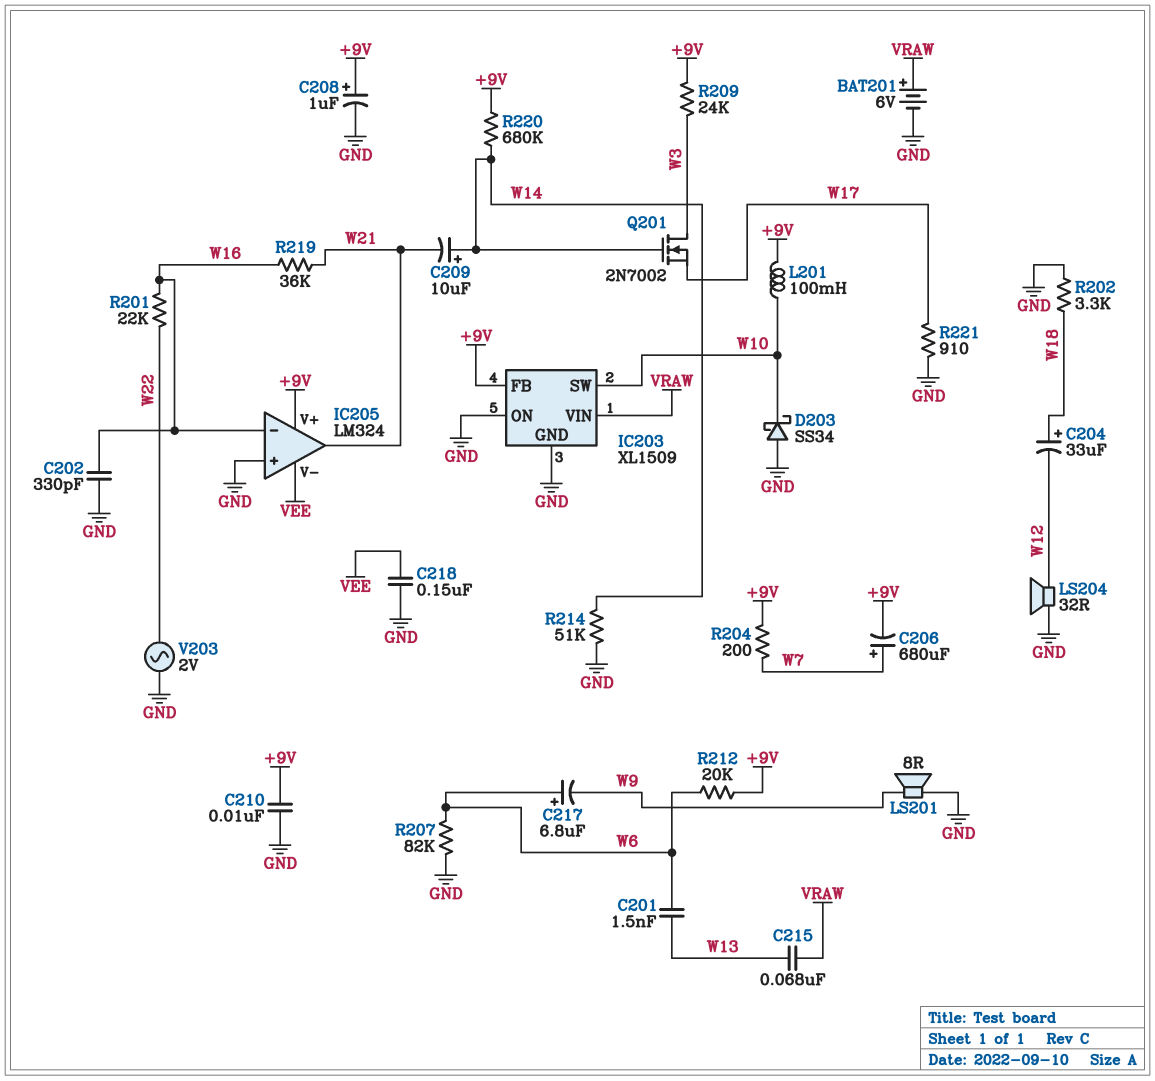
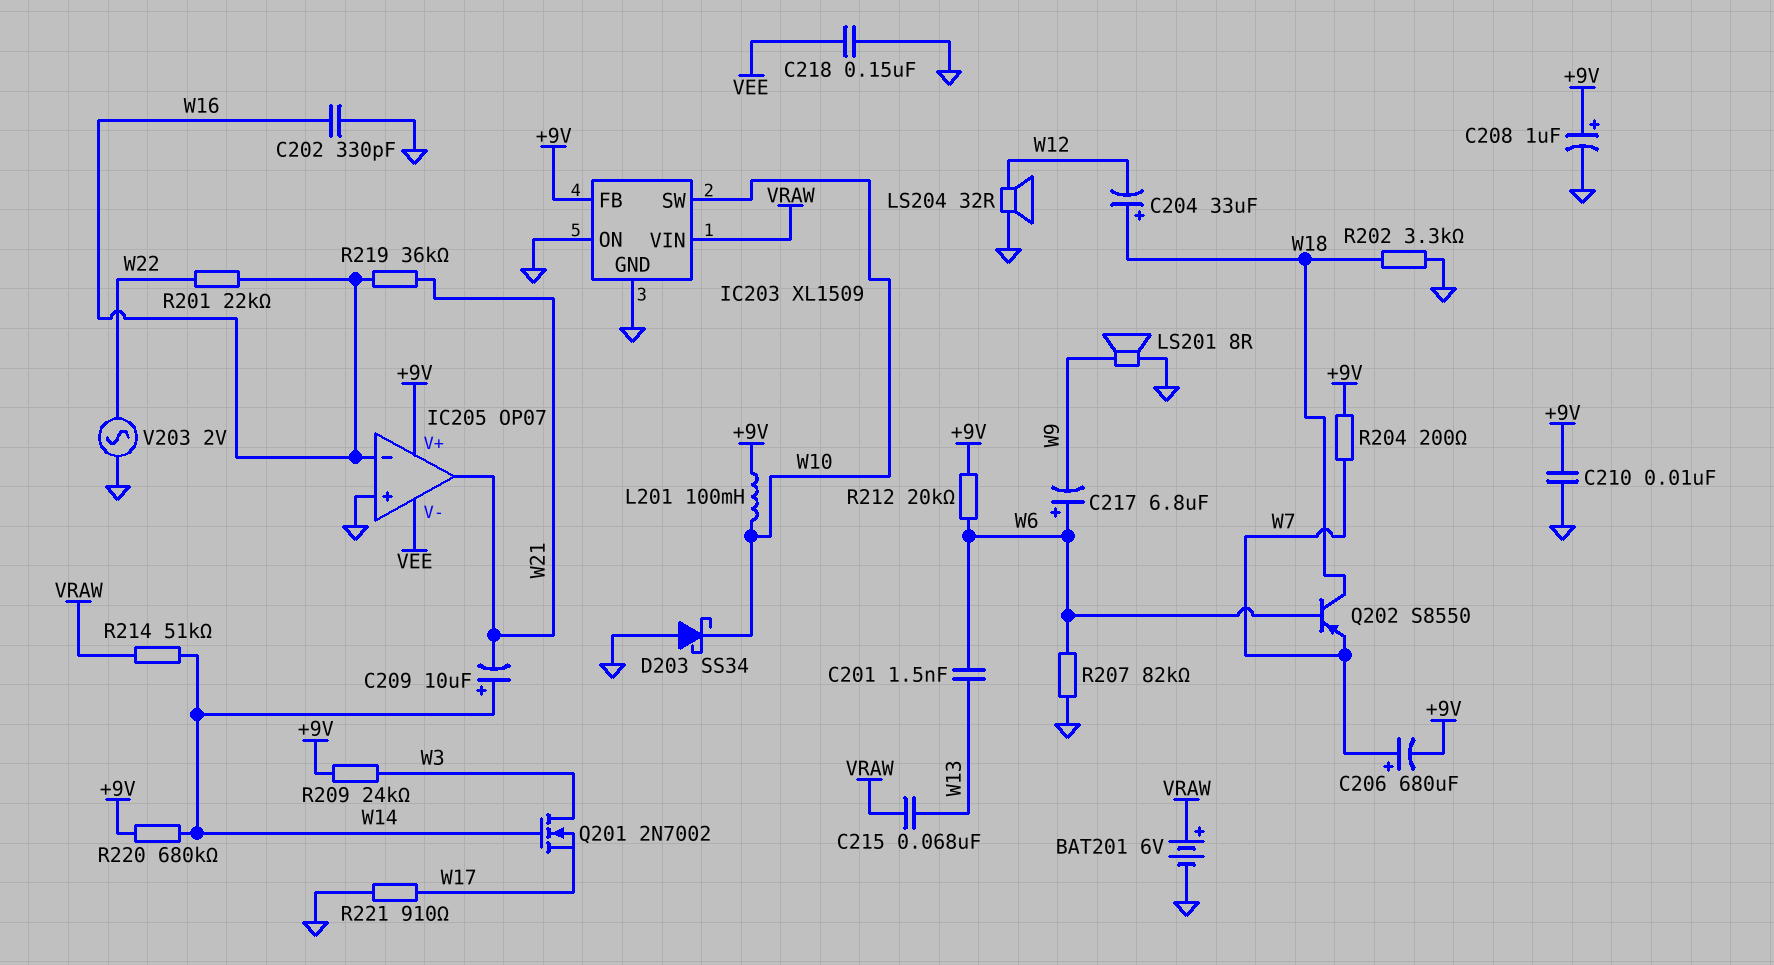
IC205: LM324 -> OP07
Q202: none -> PNP S8550 (B W6, C W18, E W7)
R214: 51k (GND, W14) -> 51k (VRAW, W14)

